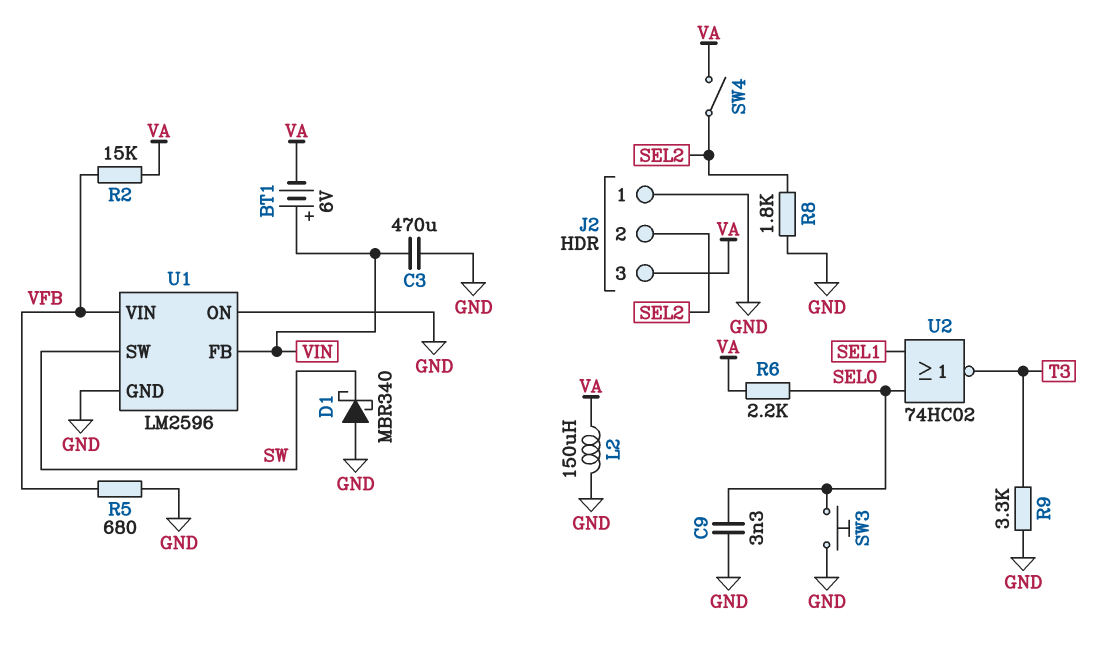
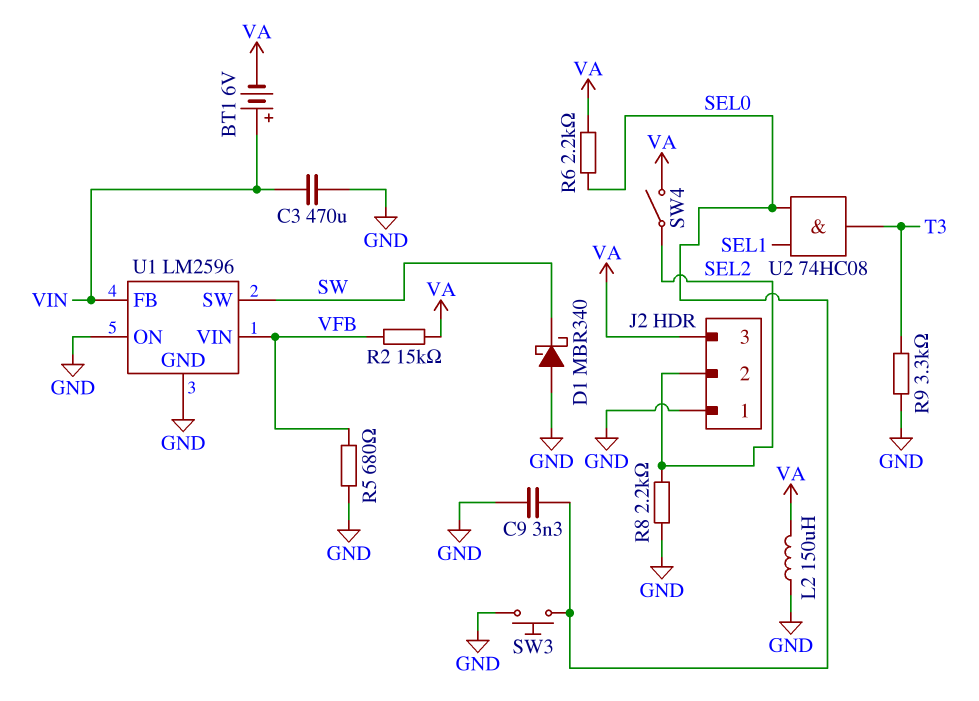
R8: 1.8k (GND, SEL2) -> 2.2k (GND, SEL2)
U2: NOR 74HC02 (in SEL0, in SEL1, out T3) -> AND 74HC08 (in SEL0, in SEL1, out T3)

